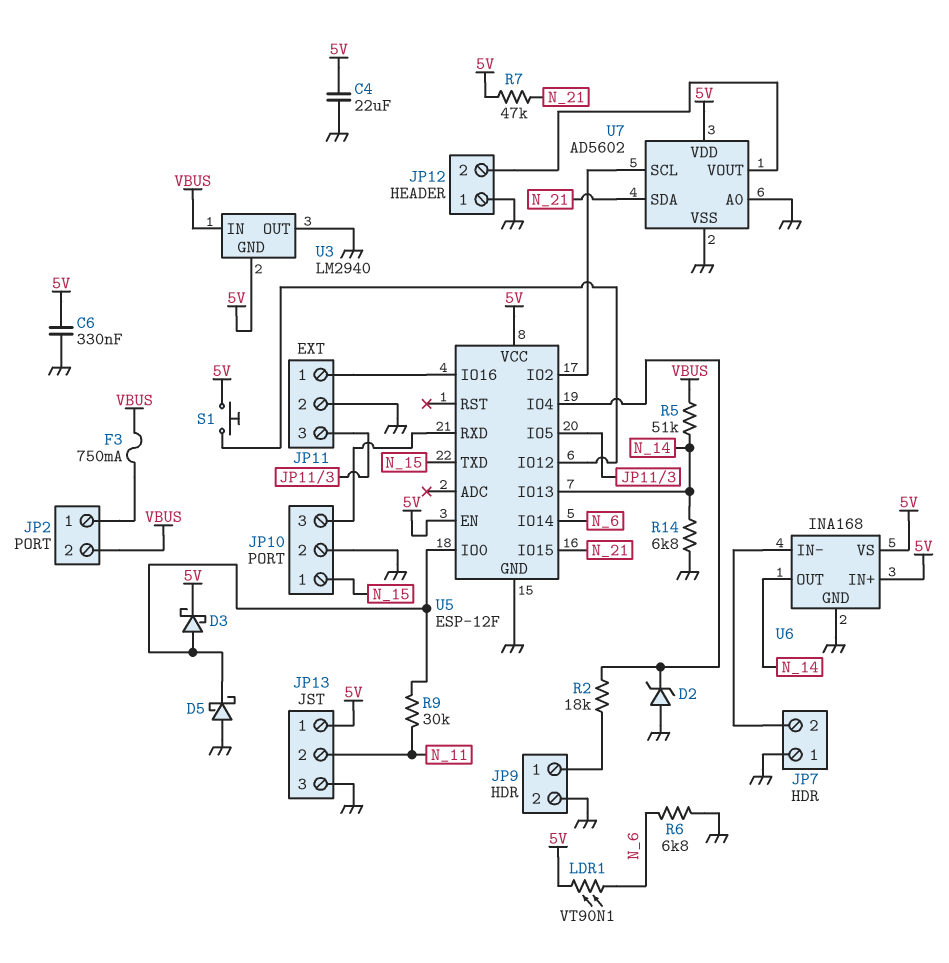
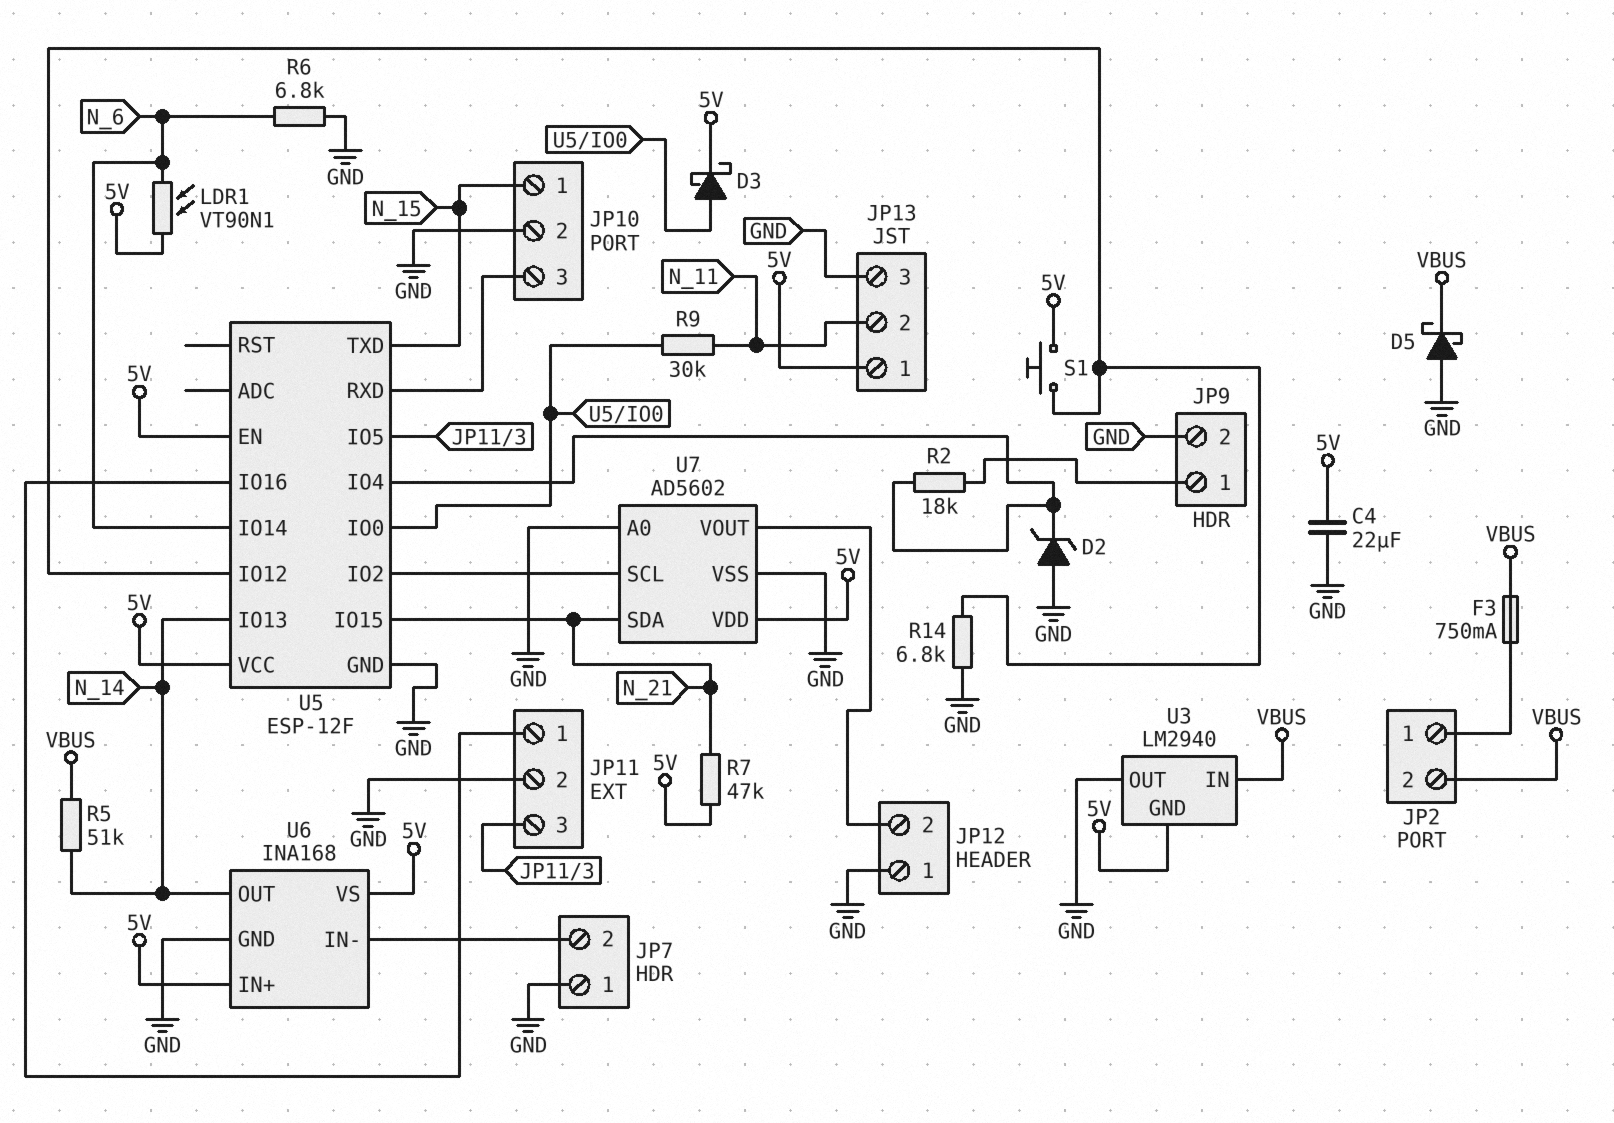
C6: 330nF (5V, GND) -> none
D5: schottky (A GND, K U5/IO0) -> schottky (A GND, K VBUS)
R14: 6.8k (GND, N_14) -> 6.8k (GND, U5/IO12)

